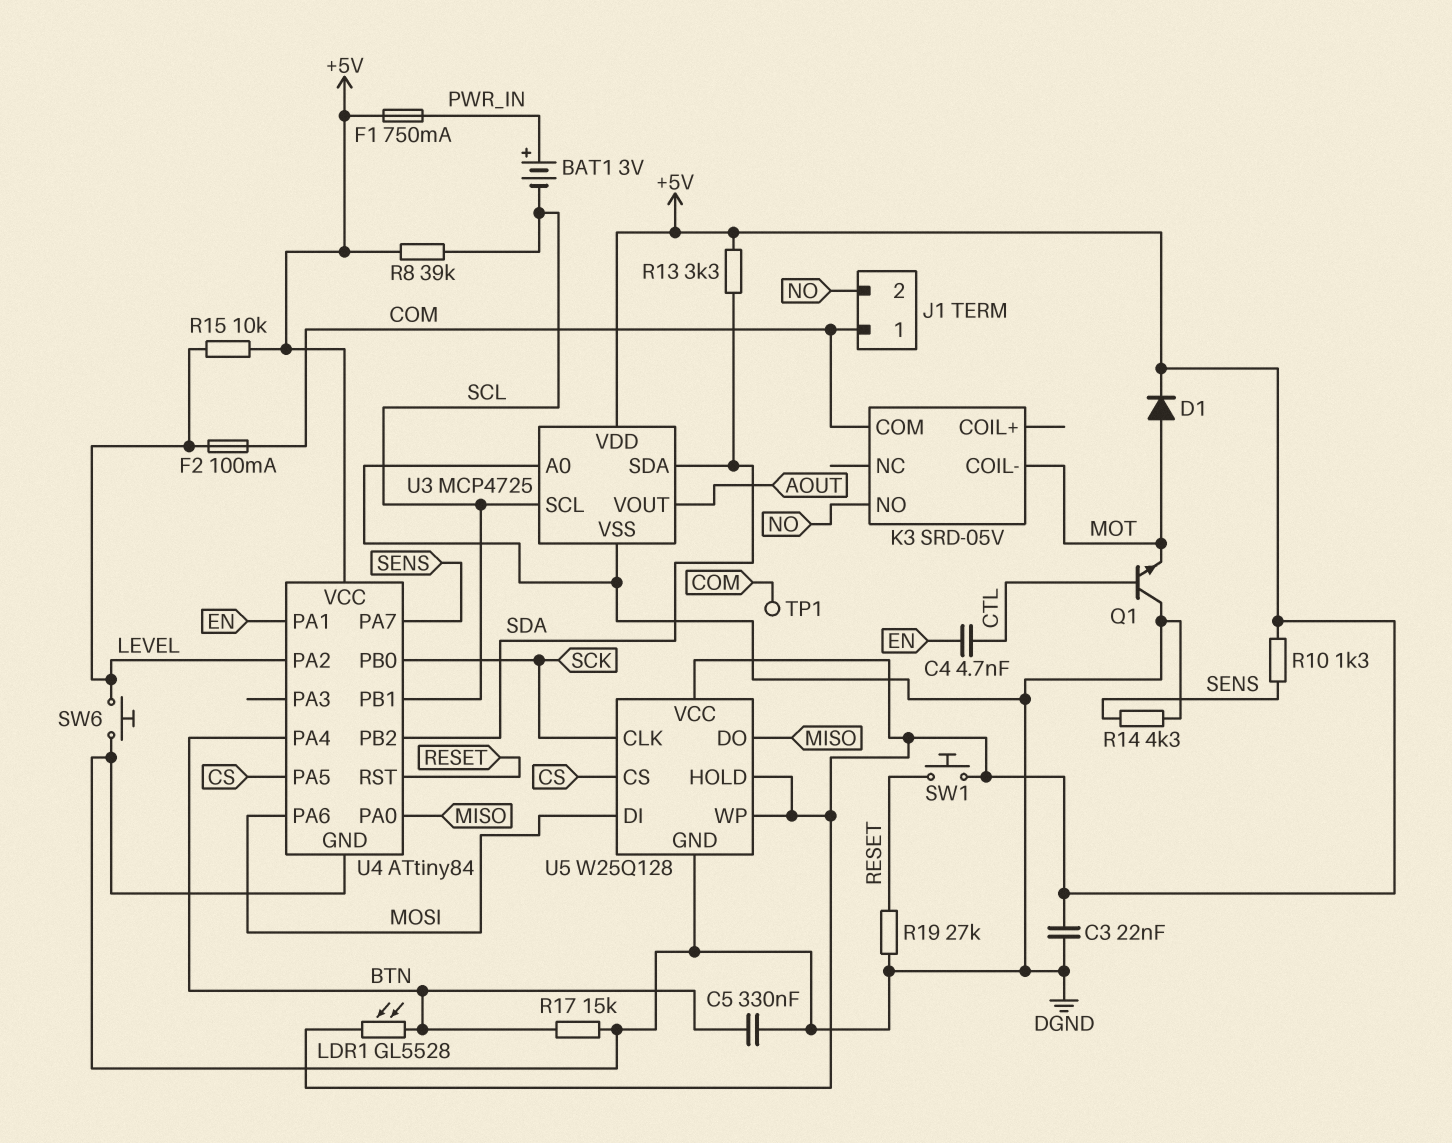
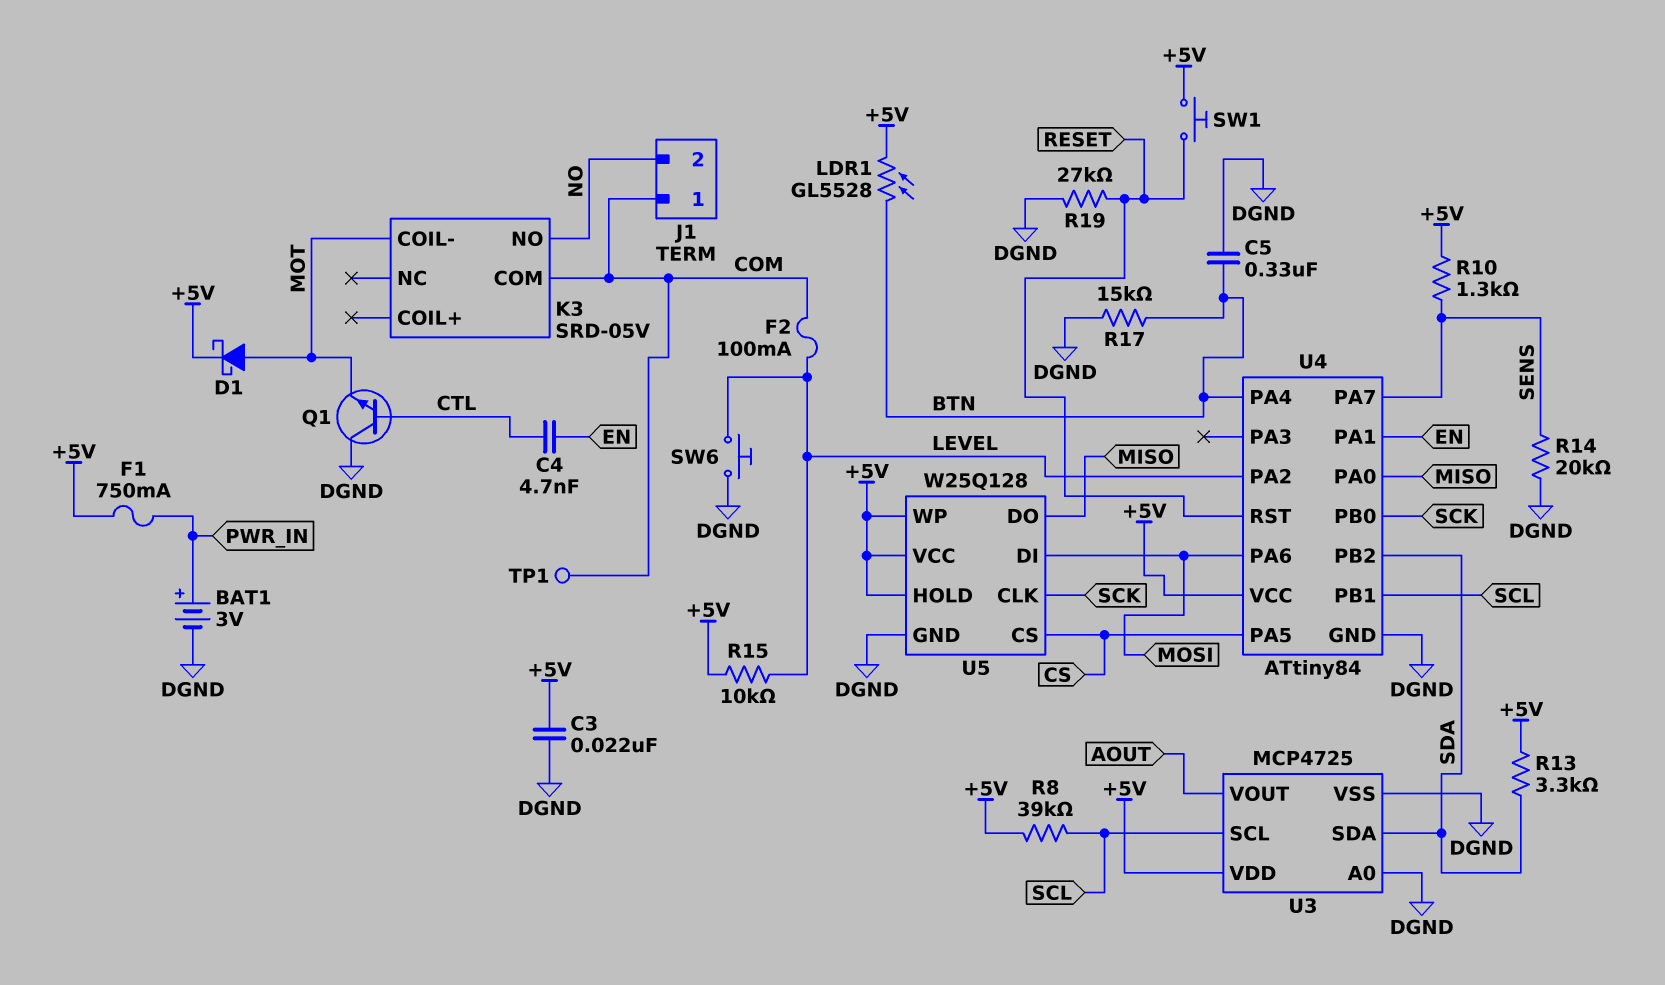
BAT1: 3V (plus PWR_IN, minus SCL) -> 3V (plus PWR_IN, minus DGND)
D1: diode (A MOT, K +5V) -> schottky (A MOT, K +5V)
R14: 4.3k (DGND, SENS) -> 20k (DGND, SENS)

